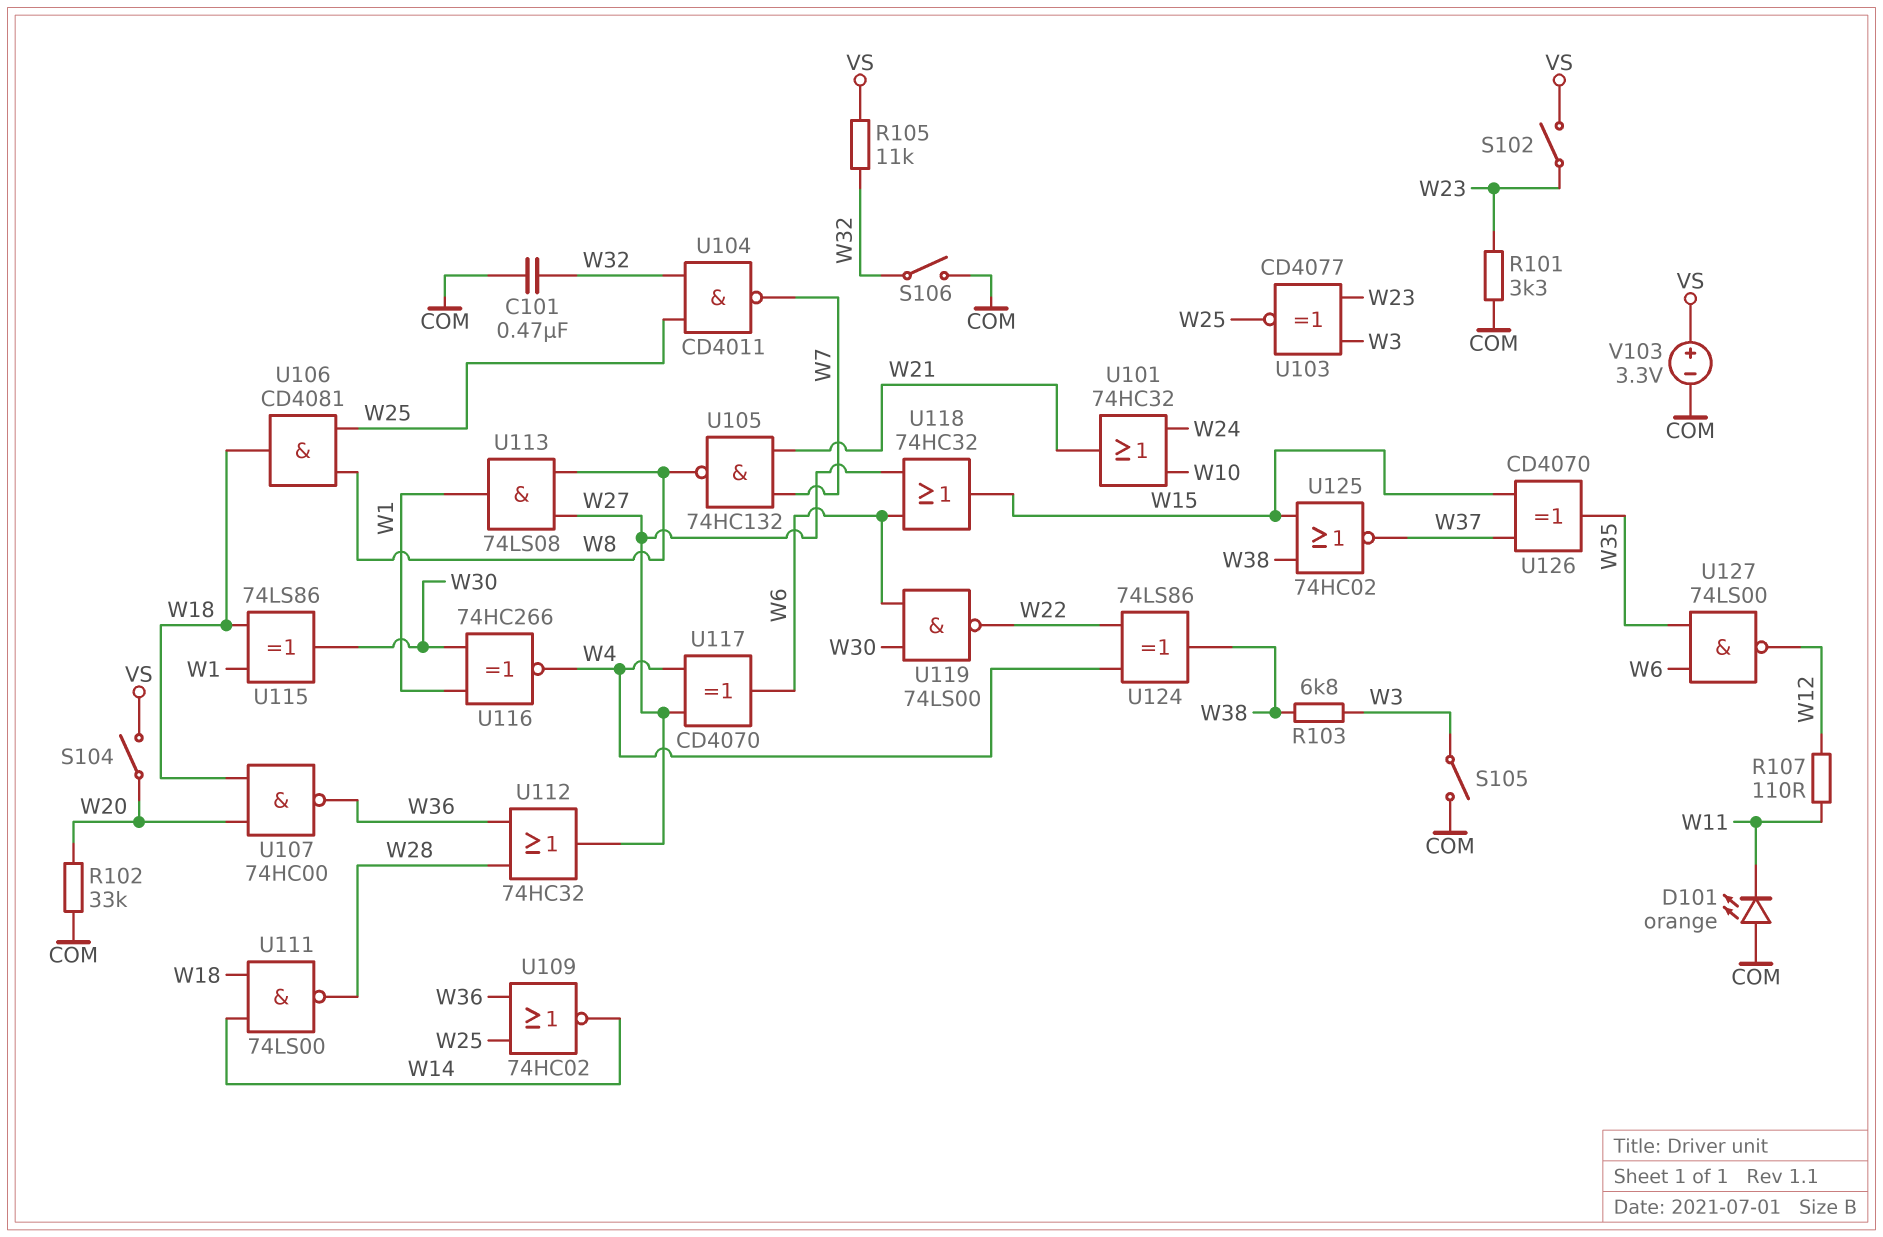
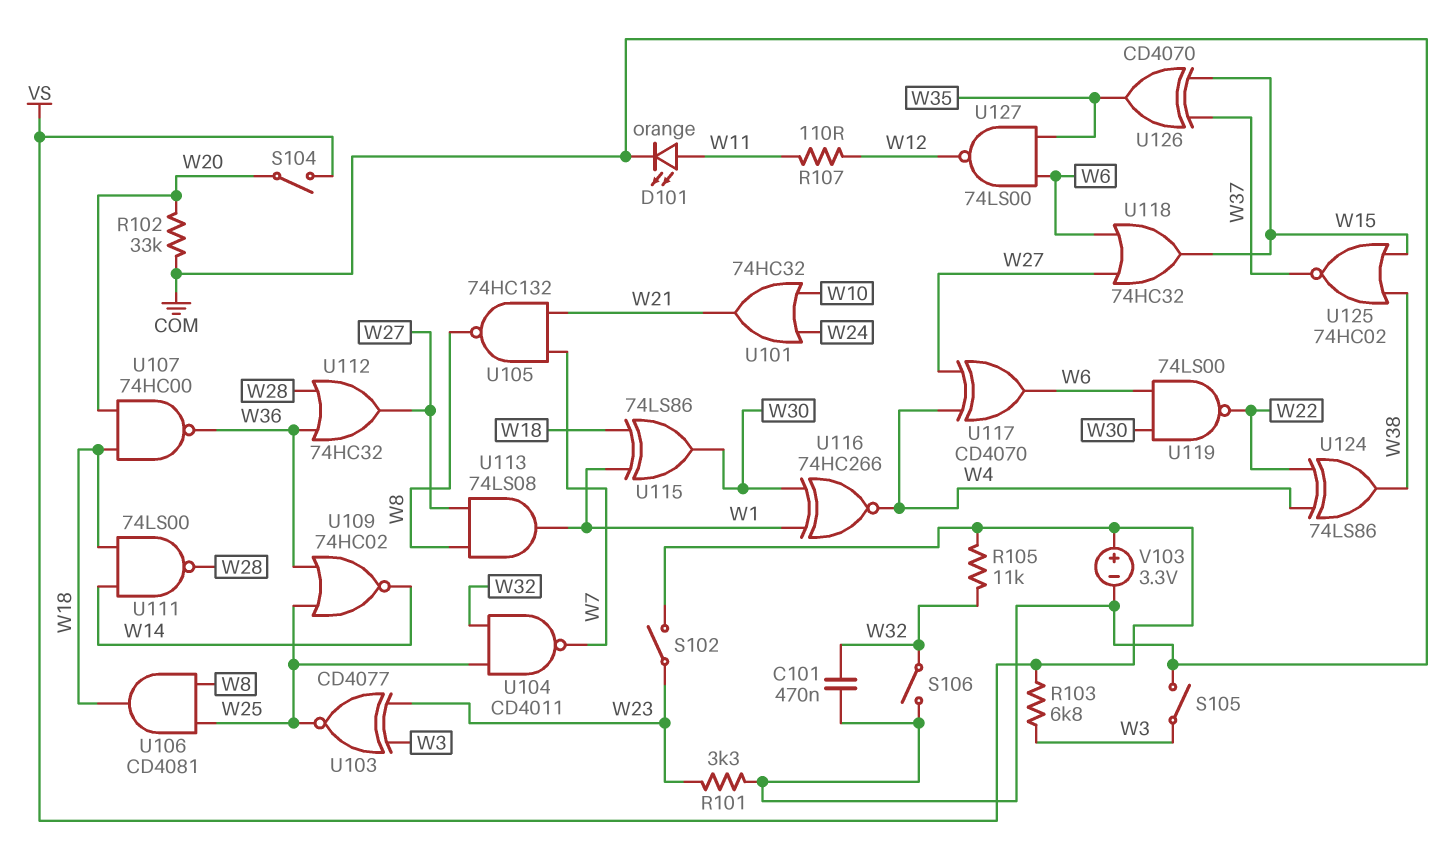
D101: LED orange (A COM, K W11) -> LED orange (A W11, K COM)
R103: 6.8k (W3, W38) -> 6.8k (VS, W3)

